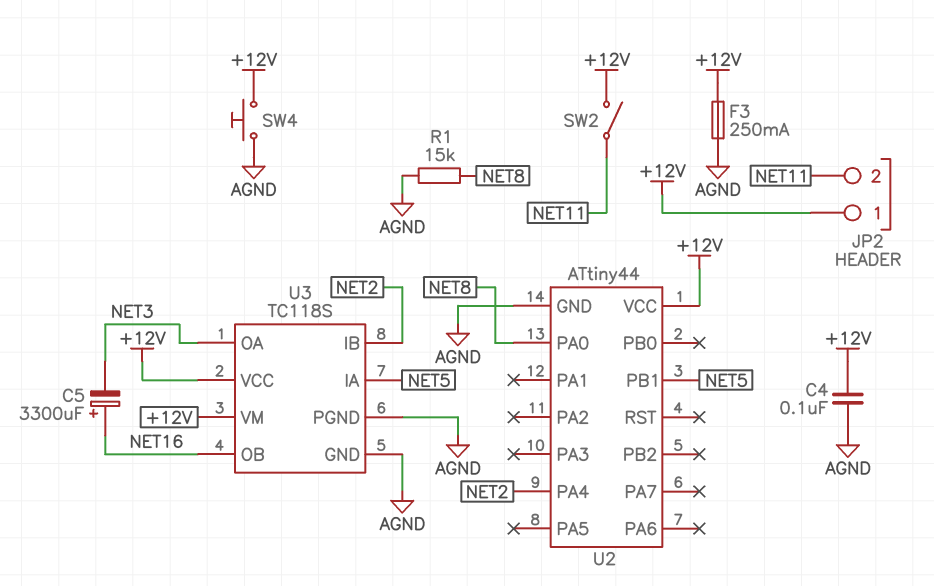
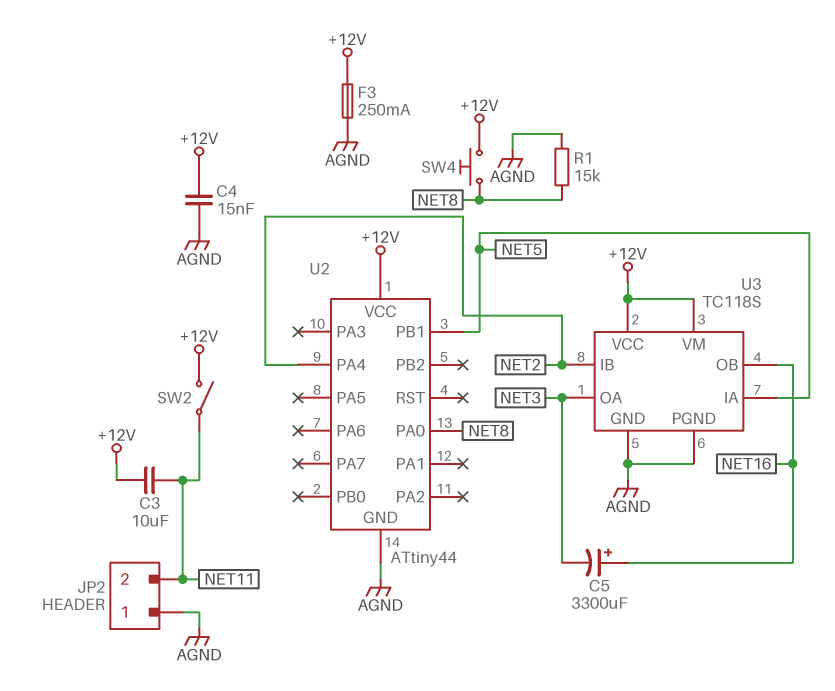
C3: none -> 10uF (+12V, NET11)
C4: 100nF (+12V, AGND) -> 15nF (+12V, AGND)
JP2 pin 1: +12V -> AGND
SW4: button (+12V, AGND) -> button (+12V, NET8)

